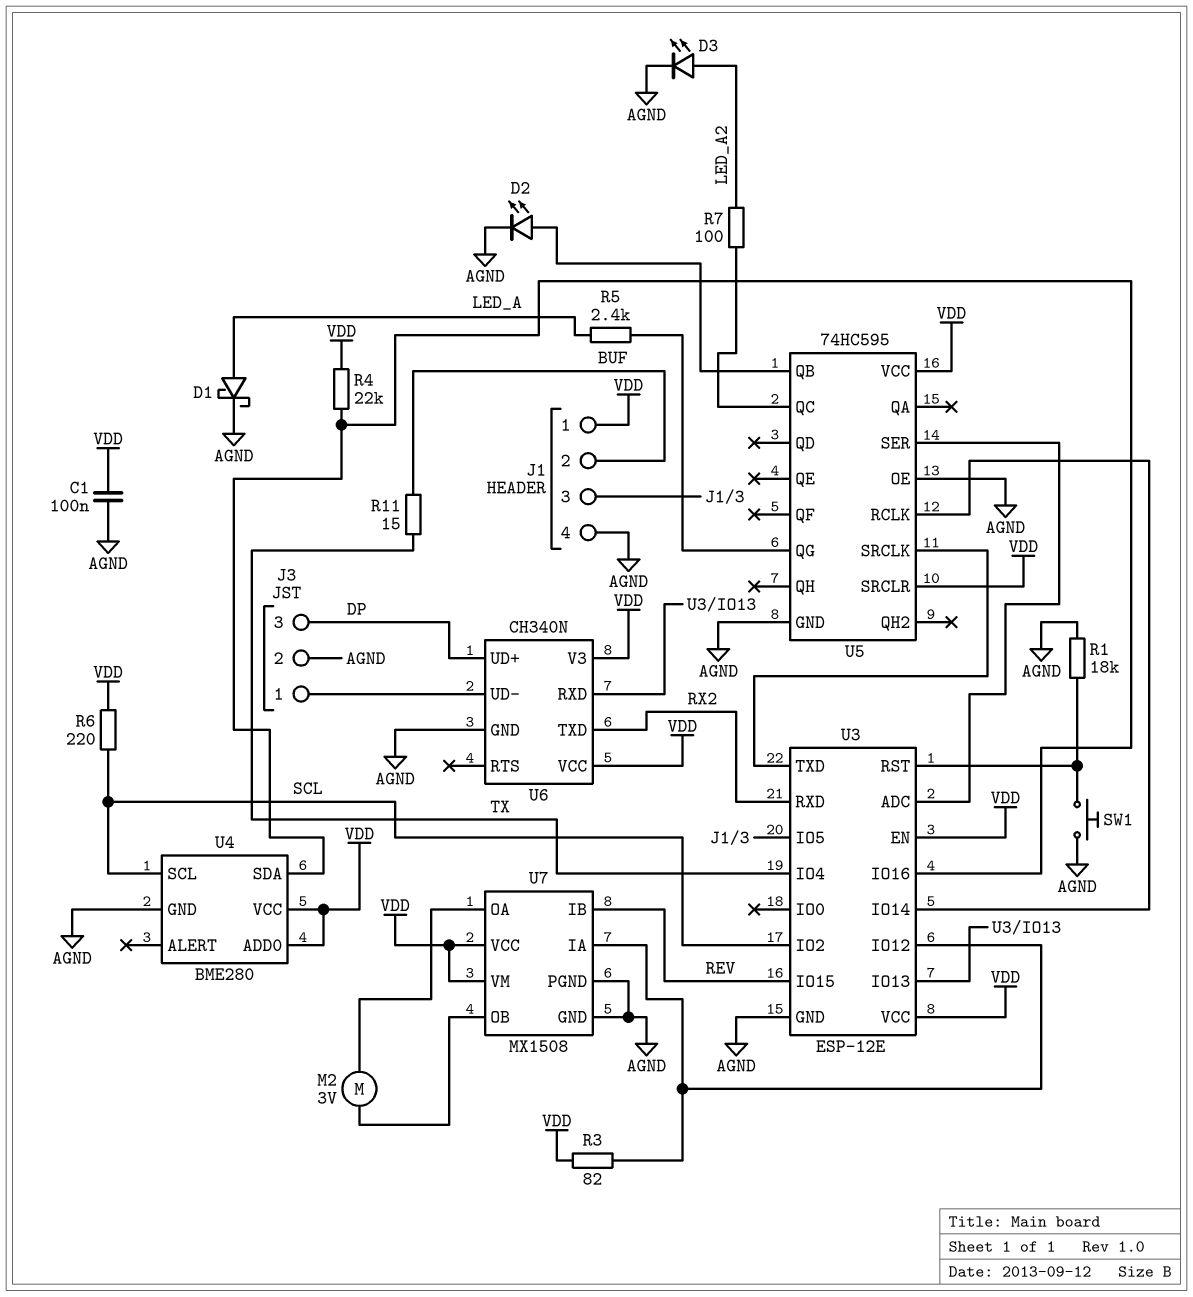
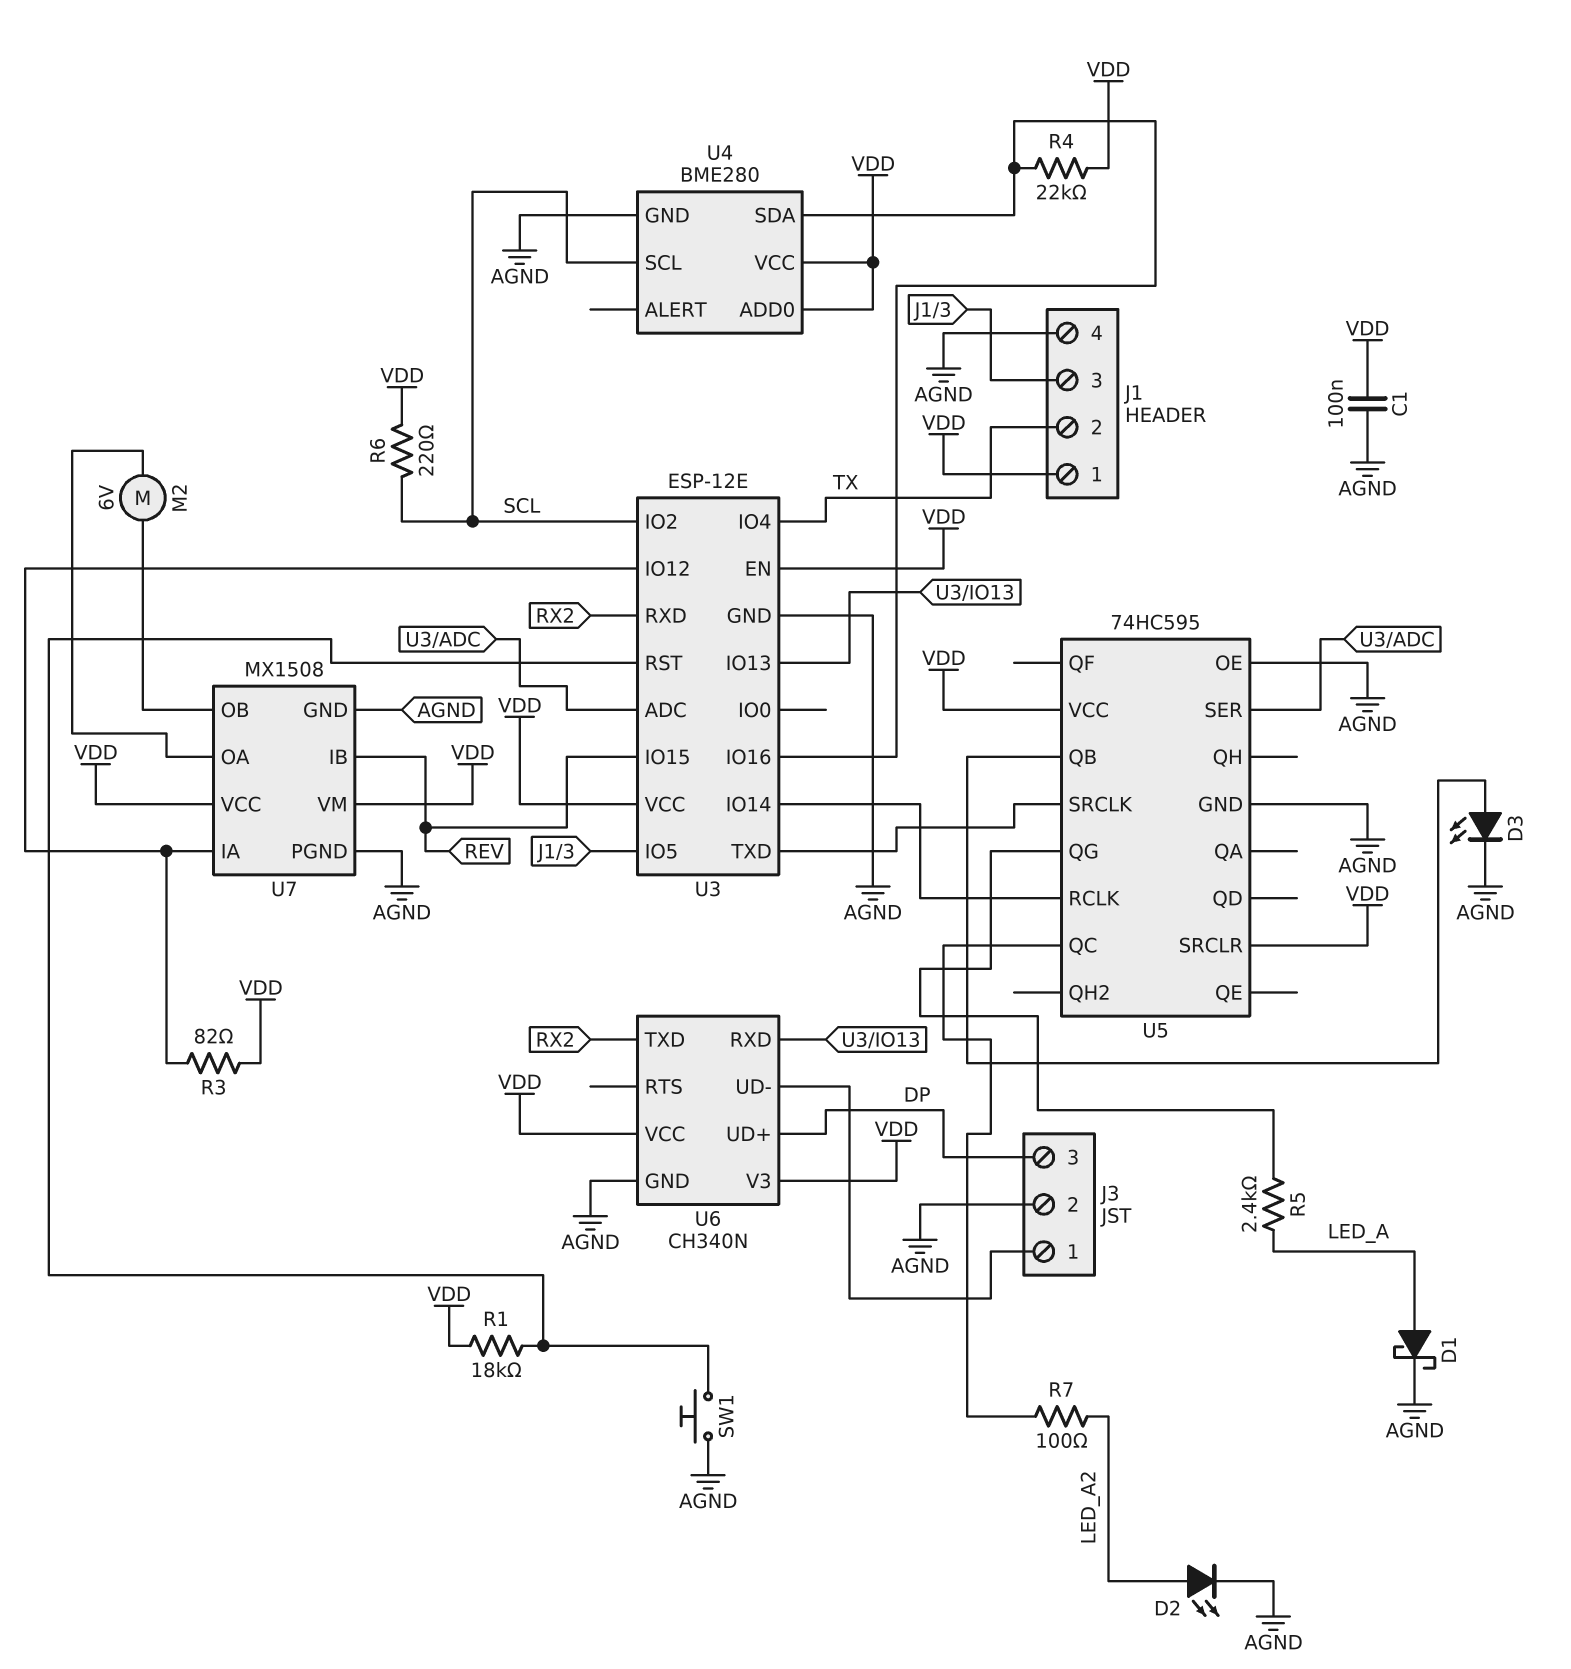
D2: LED (A U5/QB, K AGND) -> LED (A LED_A2, K AGND)
D3: LED (A LED_A2, K AGND) -> LED (A U5/QB, K AGND)
J1 pin 2: BUF -> TX
M2: motor 3V (U7/OA, U7/OB) -> motor 6V (U7/OA, U7/OB)
R1: 18k (AGND, U3/RST) -> 18k (U3/RST, VDD)
R11: 15 (BUF, TX) -> none

